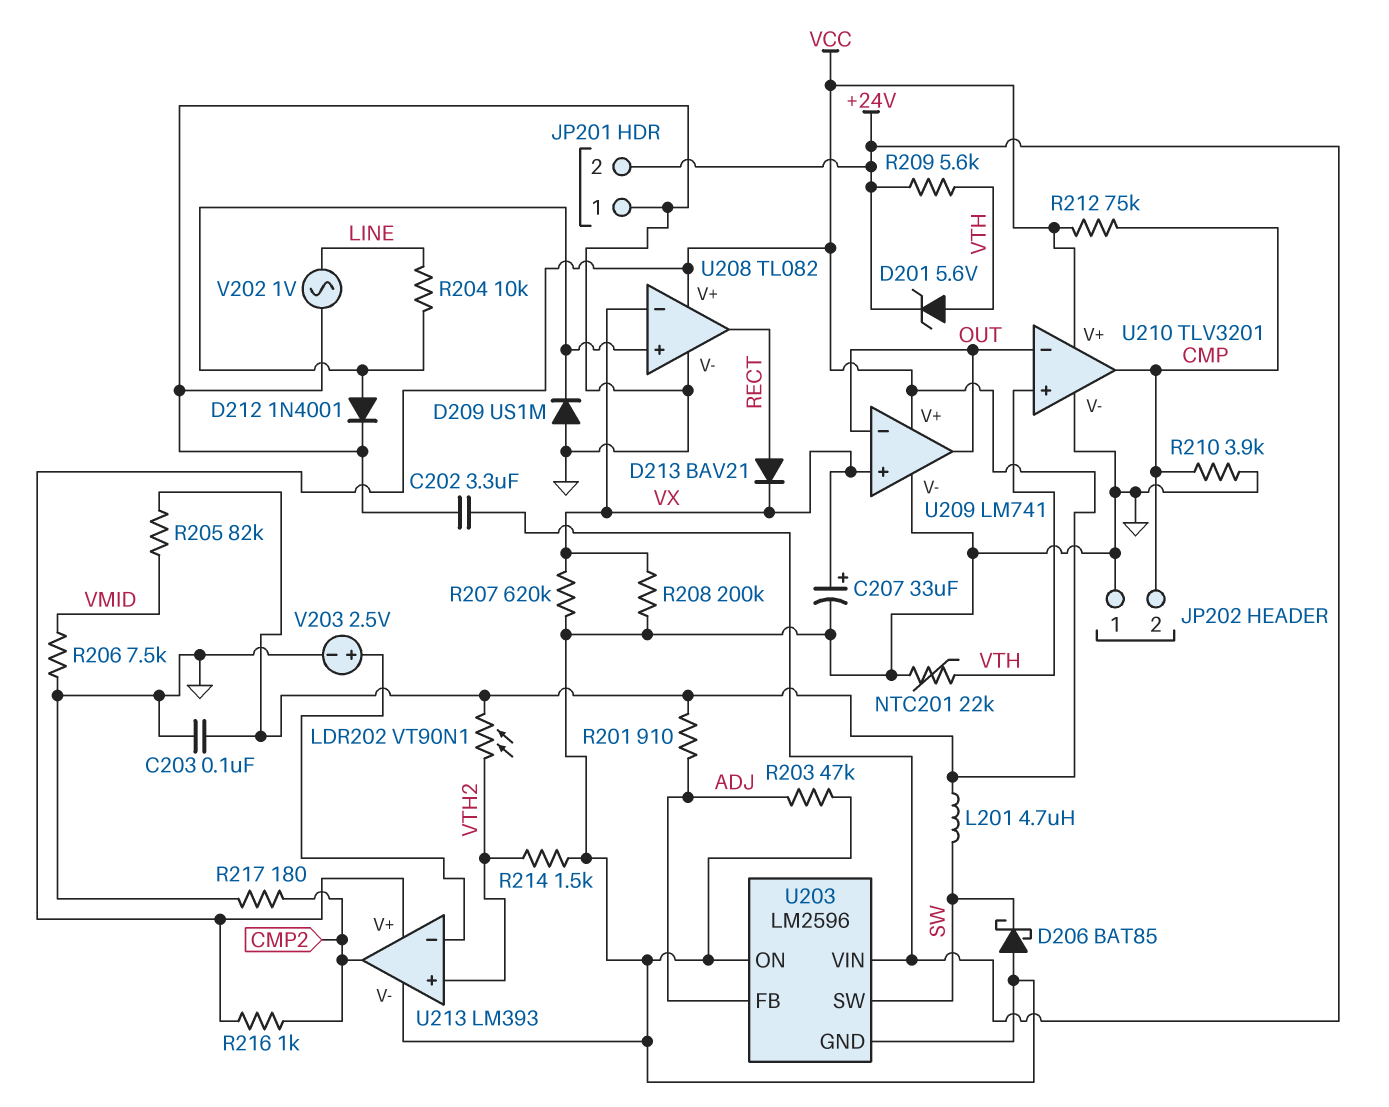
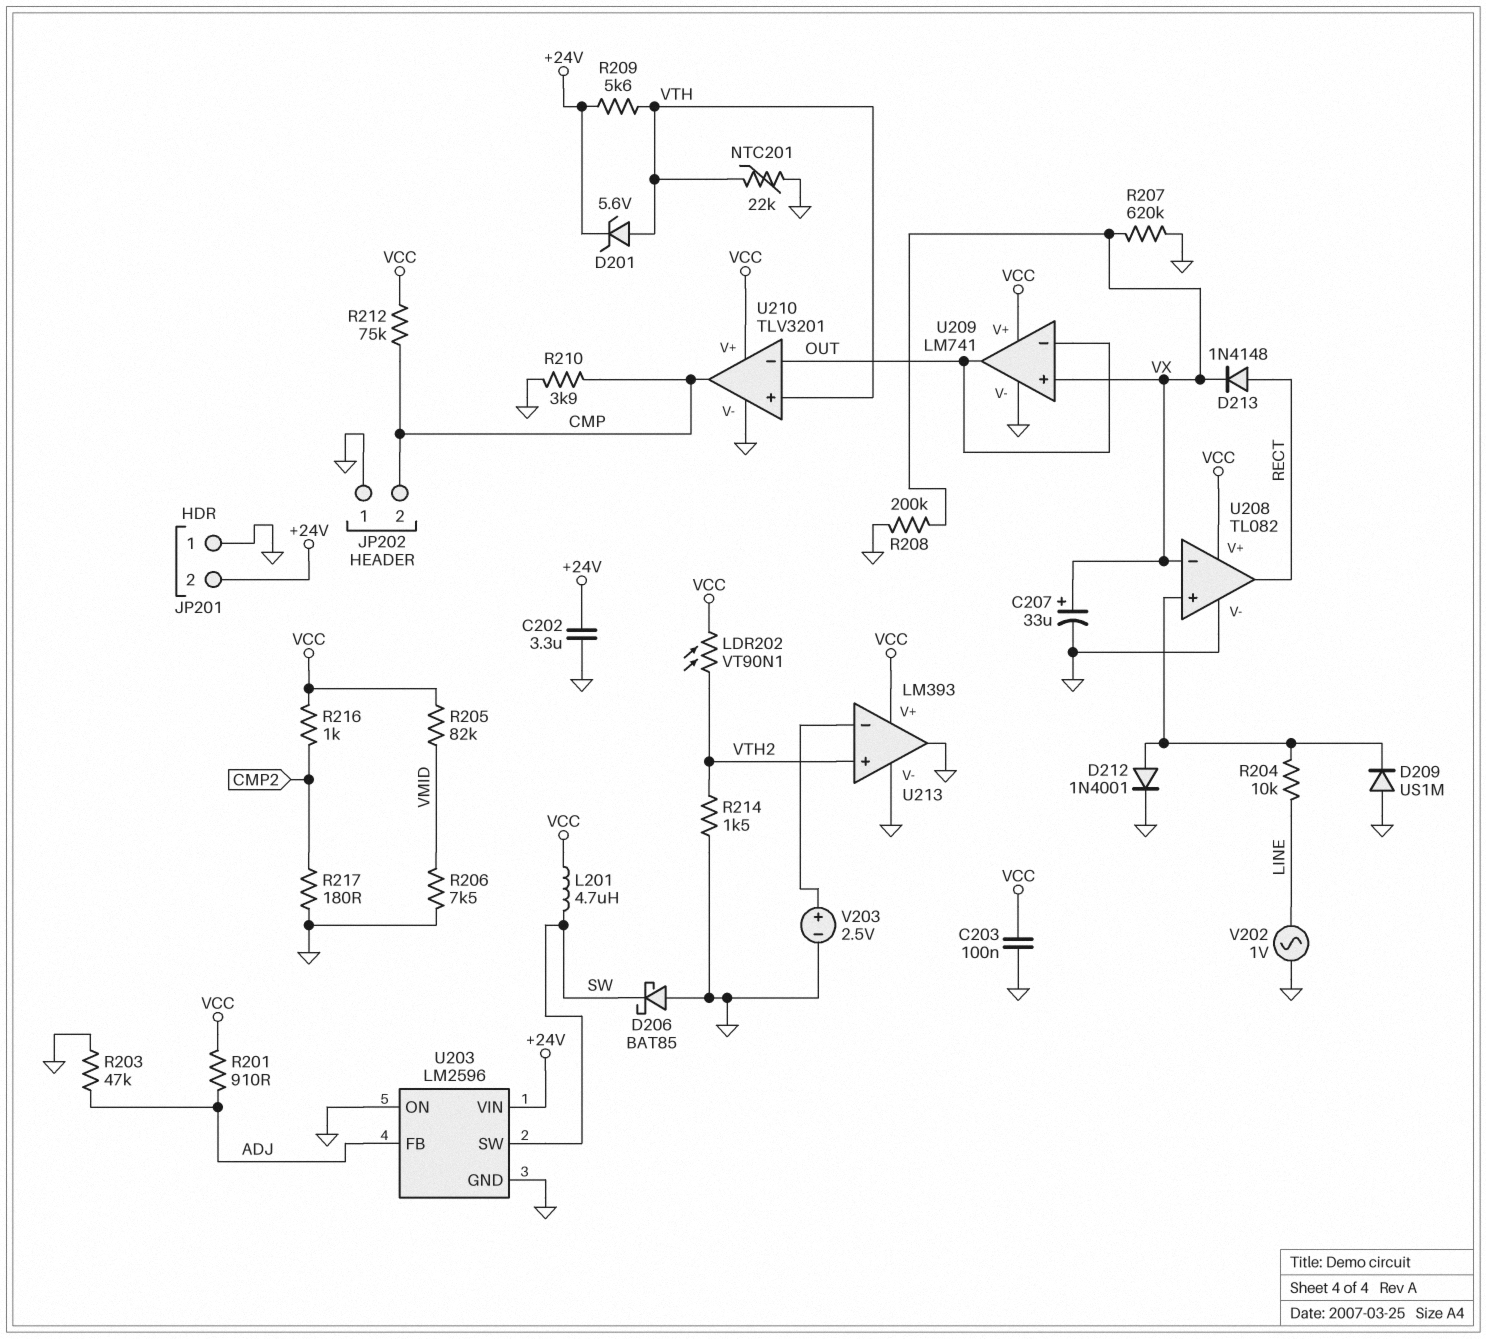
D213: diode BAV21 (A RECT, K VX) -> diode 1N4148 (A RECT, K VX)
U213 pin out: CMP2 -> GND

